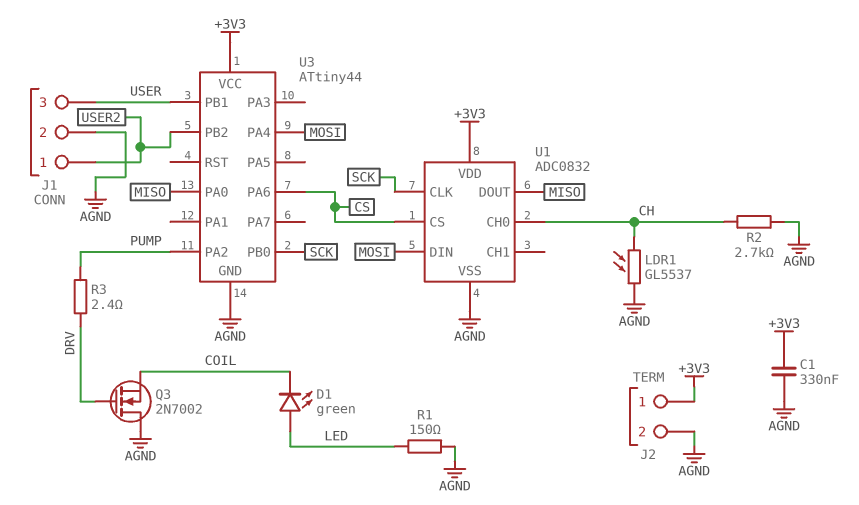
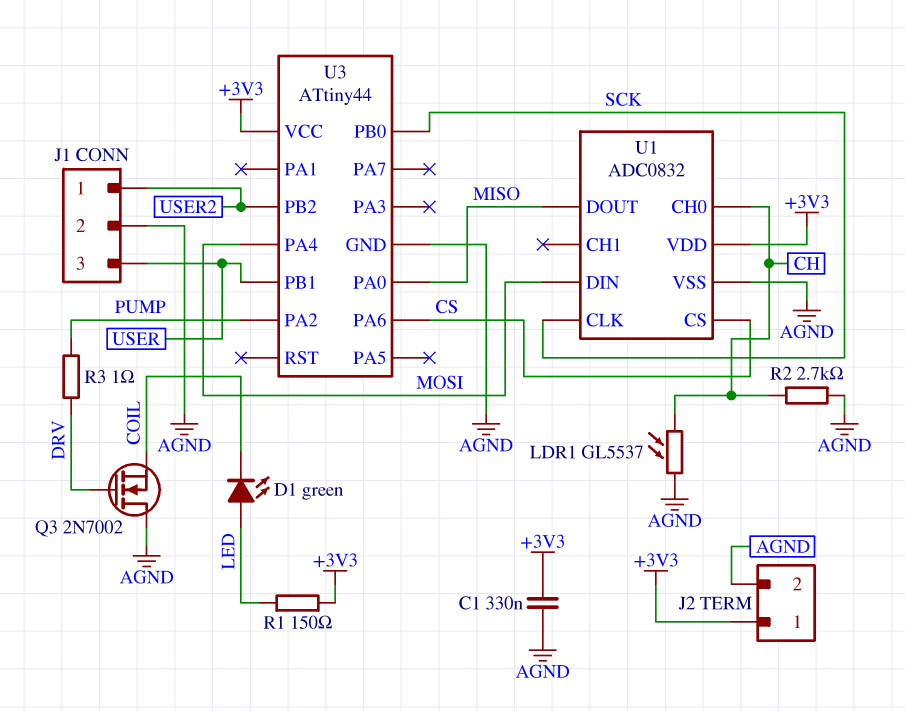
R1: 150 (AGND, LED) -> 150 (+3V3, LED)
R3: 2.4 (DRV, PUMP) -> 1 (DRV, PUMP)

